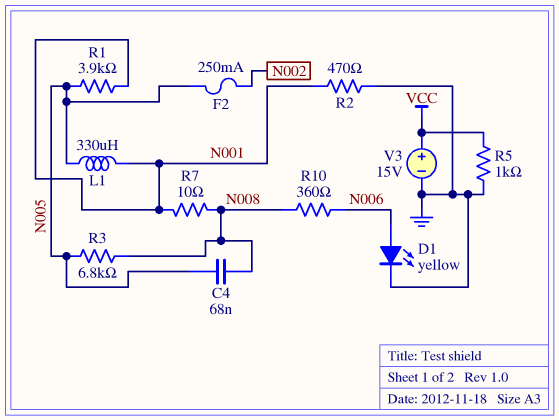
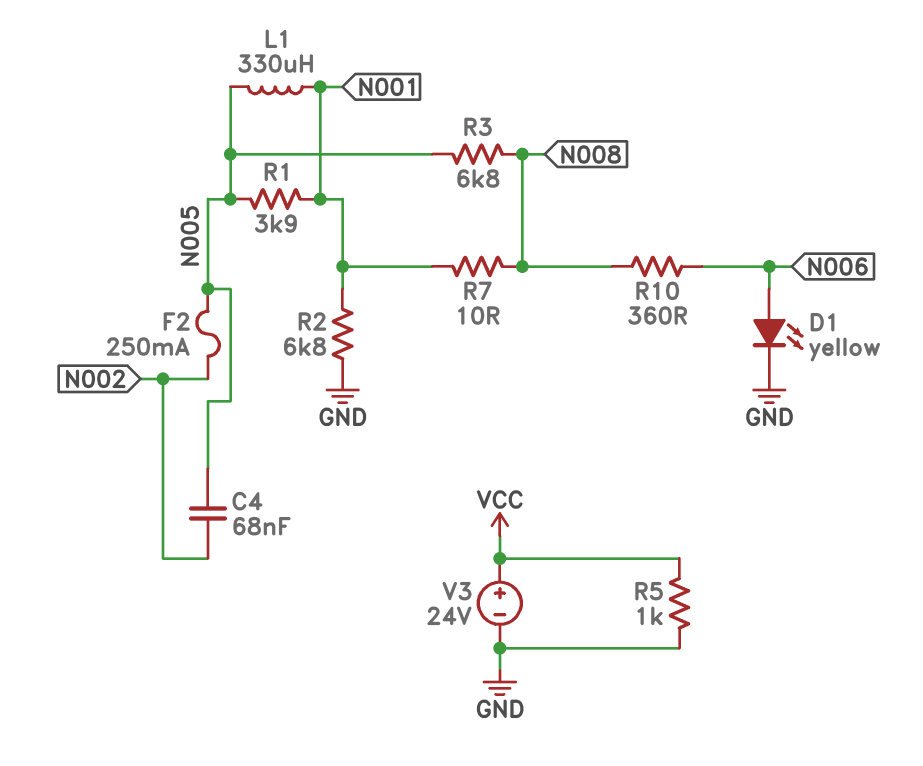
C4: 68nF (N005, N008) -> 68nF (N002, N005)
R2: 470 (GND, N001) -> 6.8k (GND, N001)
V3: 15V (plus VCC, minus GND) -> 24V (plus VCC, minus GND)

